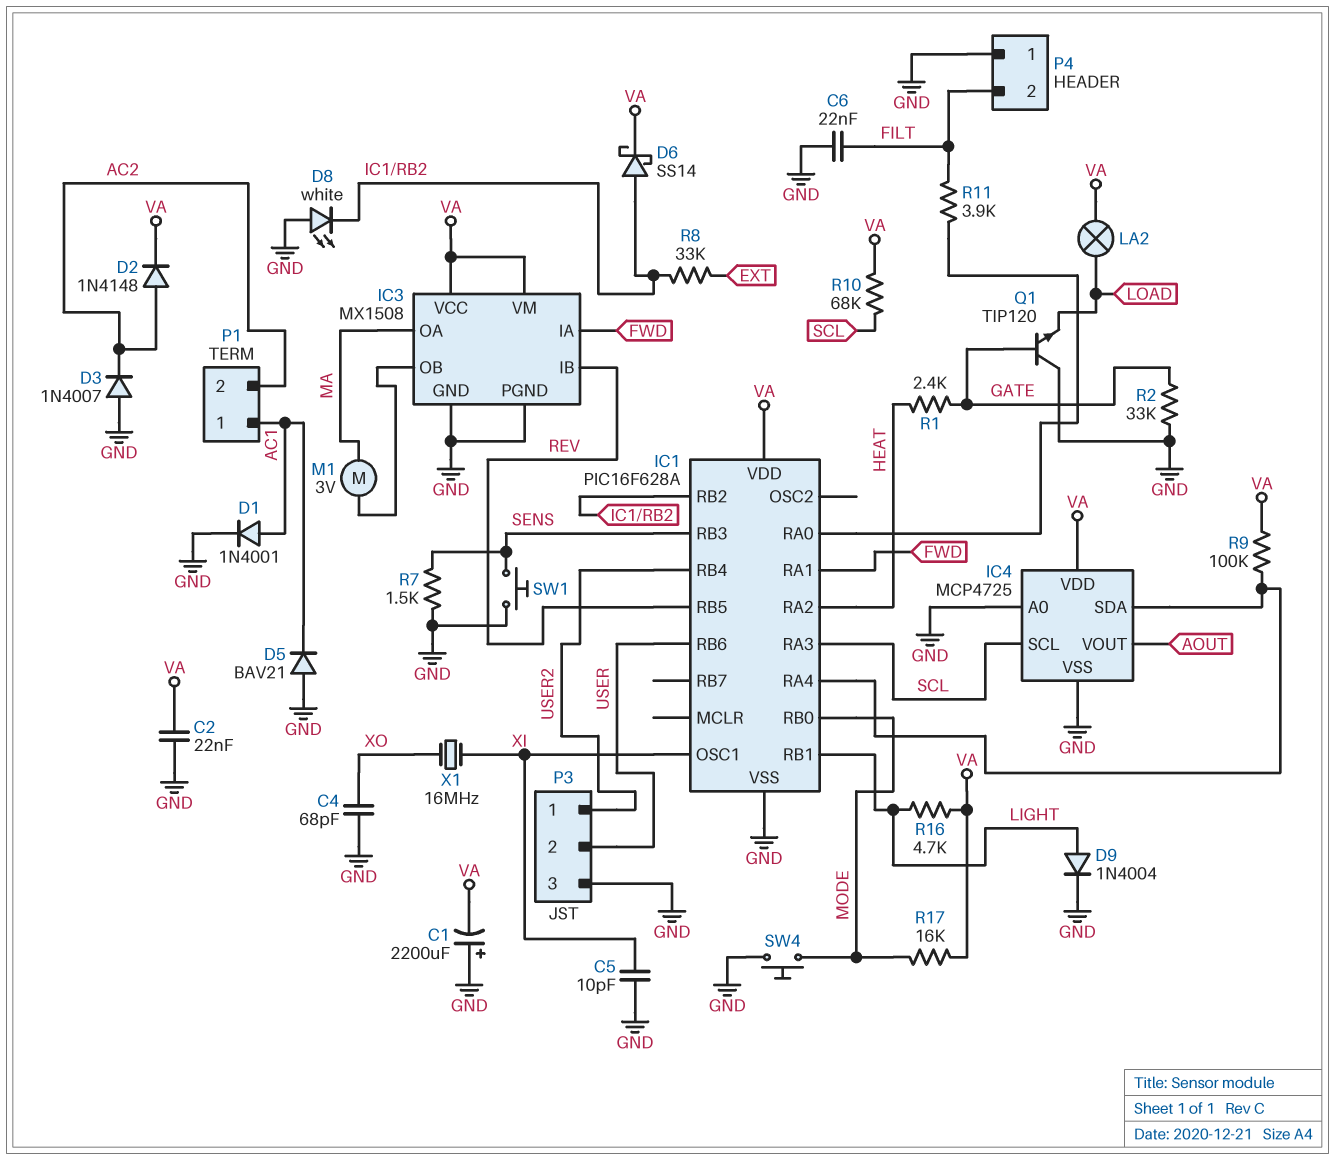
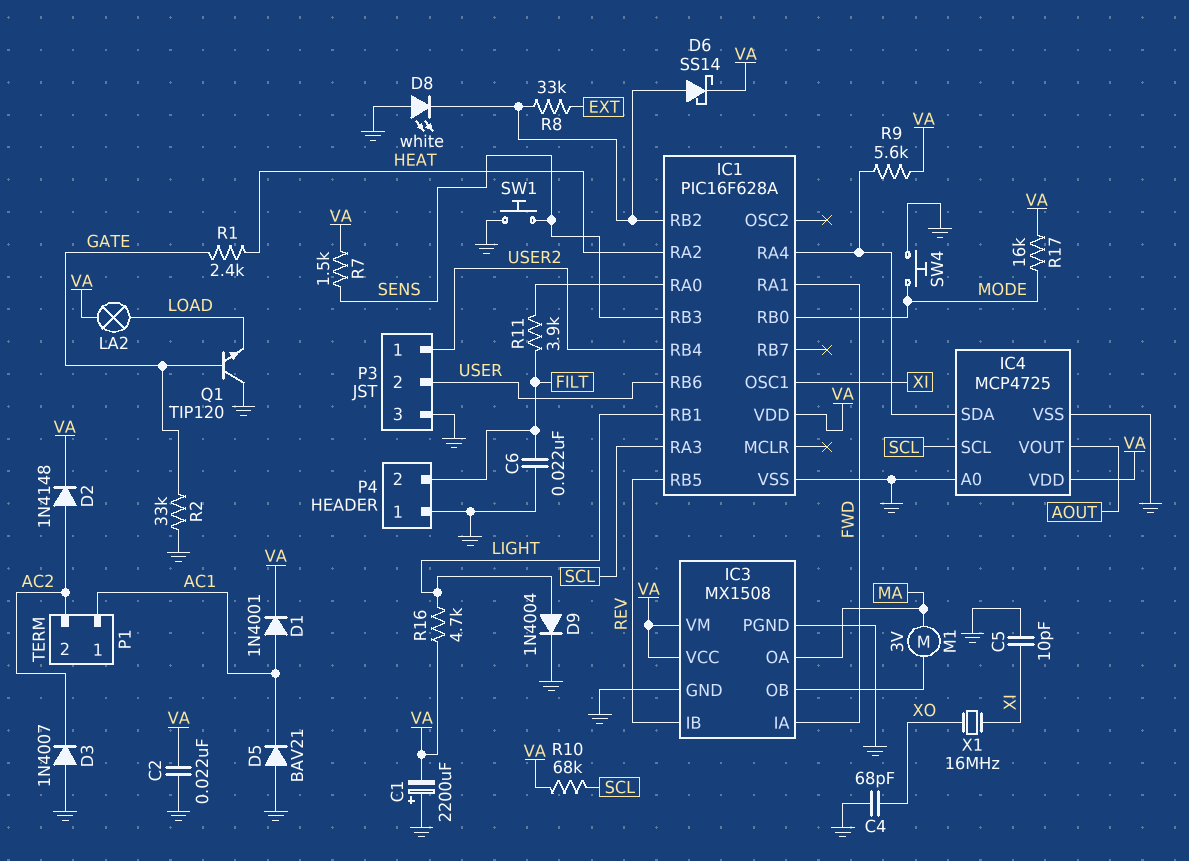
D1: diode 1N4001 (A AC1, K GND) -> diode 1N4001 (A AC1, K VA)
R7: 1.5k (GND, SENS) -> 1.5k (SENS, VA)
R9: 100k (IC1/RA4, VA) -> 5.6k (IC1/RA4, VA)

